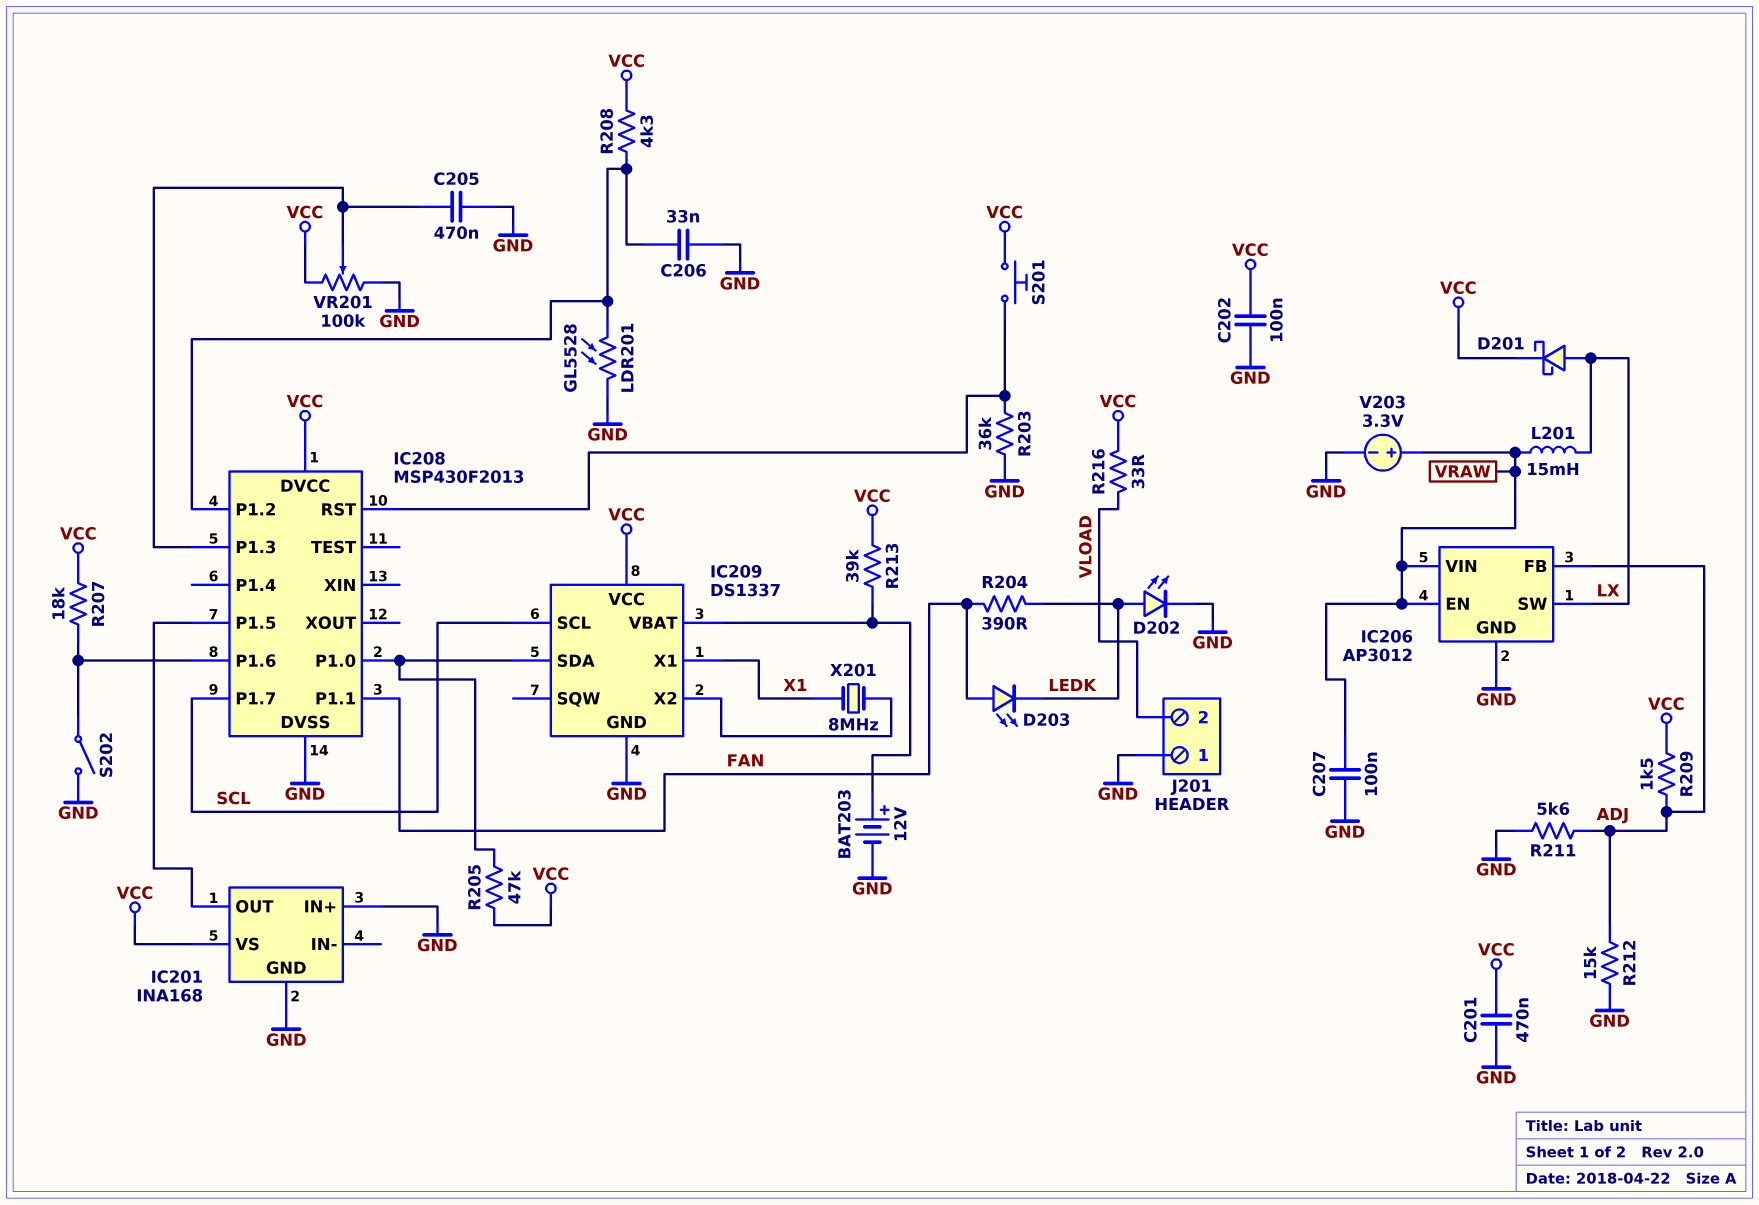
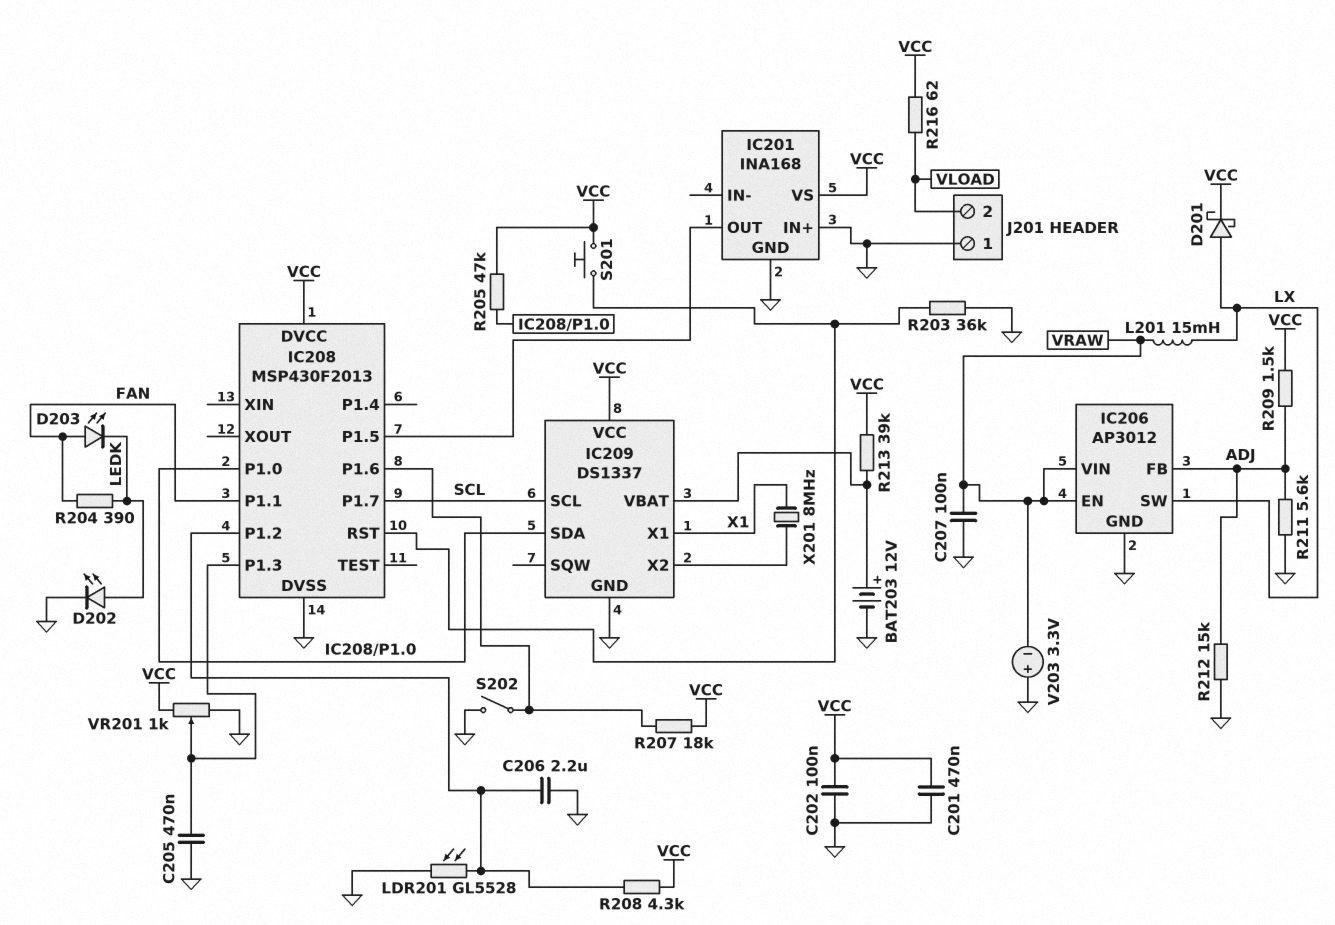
C206: 33nF (GND, IC208/P1.2) -> 2.2uF (GND, IC208/P1.2)
R216: 33 (VCC, VLOAD) -> 62 (VCC, VLOAD)
V203: 3.3V (plus VRAW, minus GND) -> 3.3V (plus GND, minus VRAW)
VR201: 100k (GND, VCC, wiper IC208/P1.3) -> 1k (GND, VCC, wiper IC208/P1.3)

